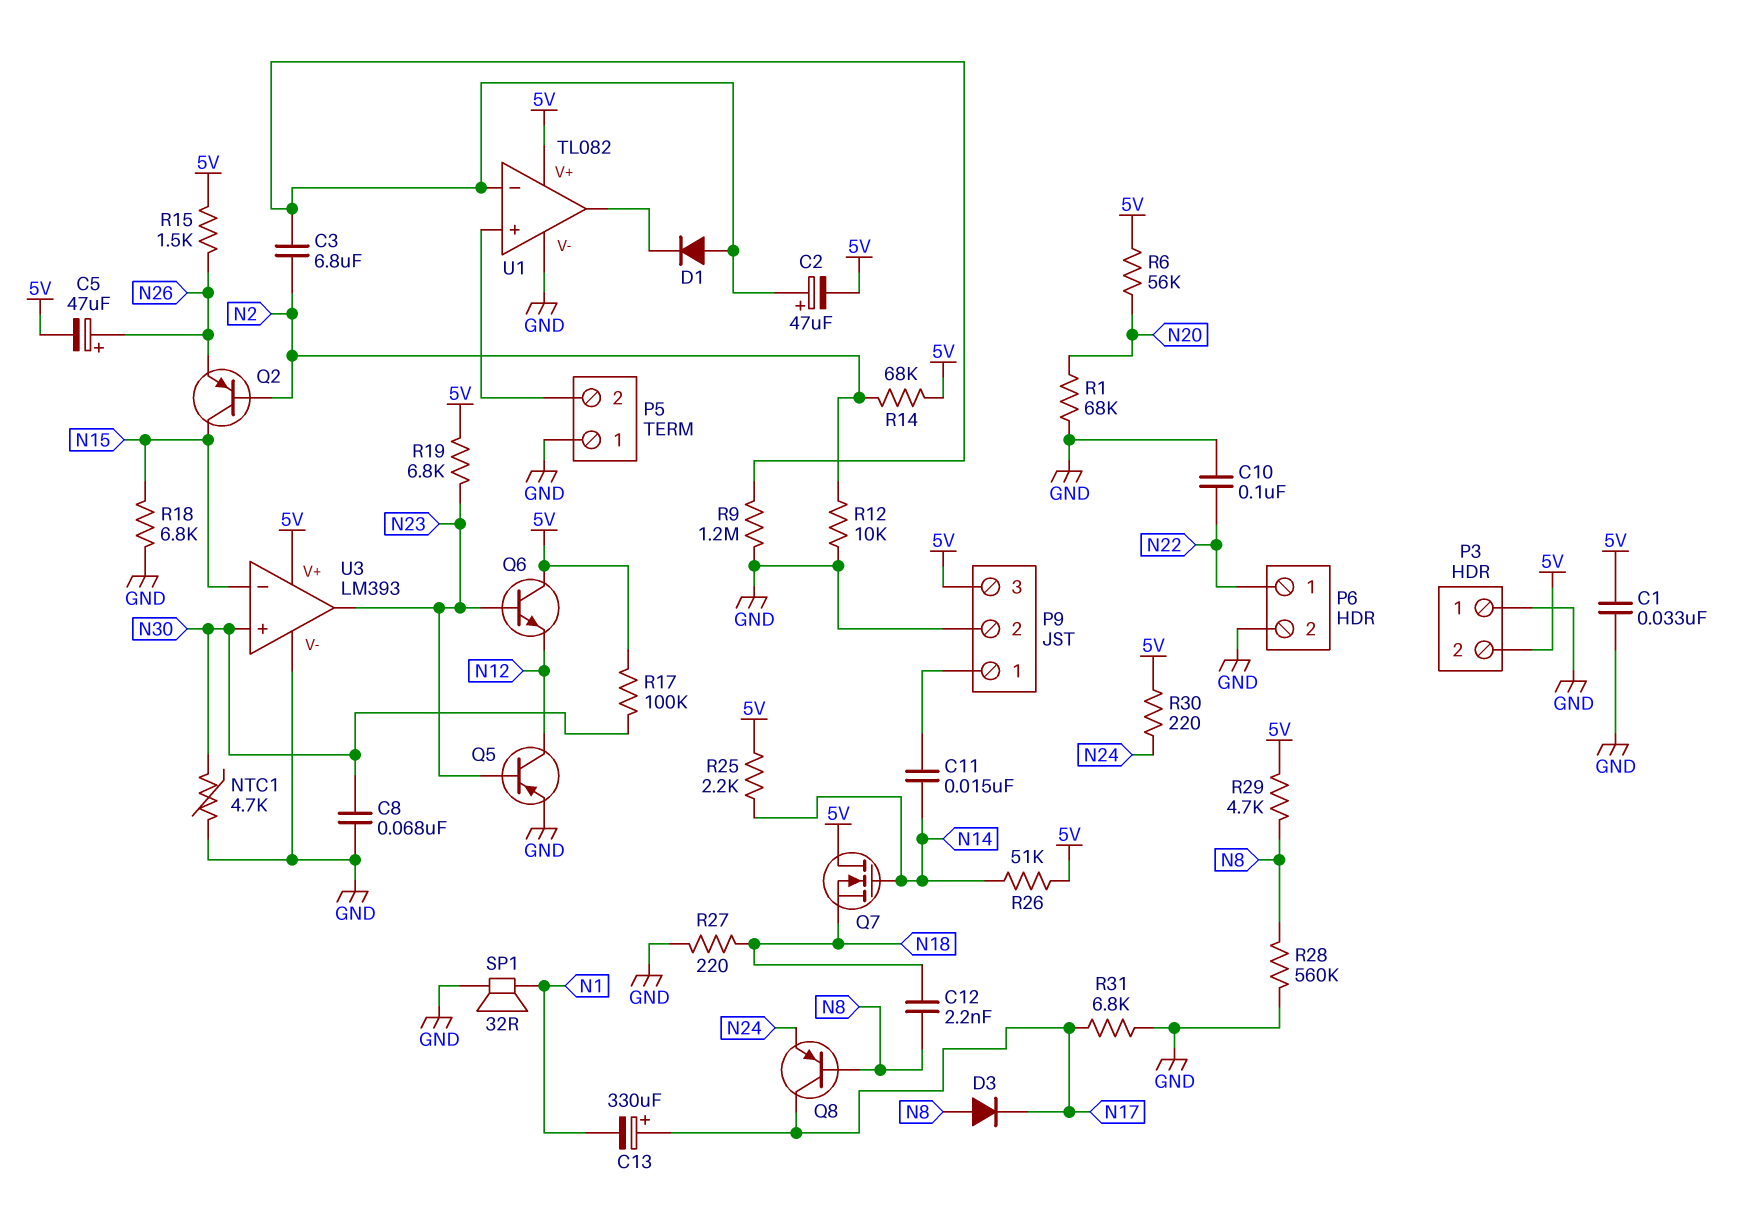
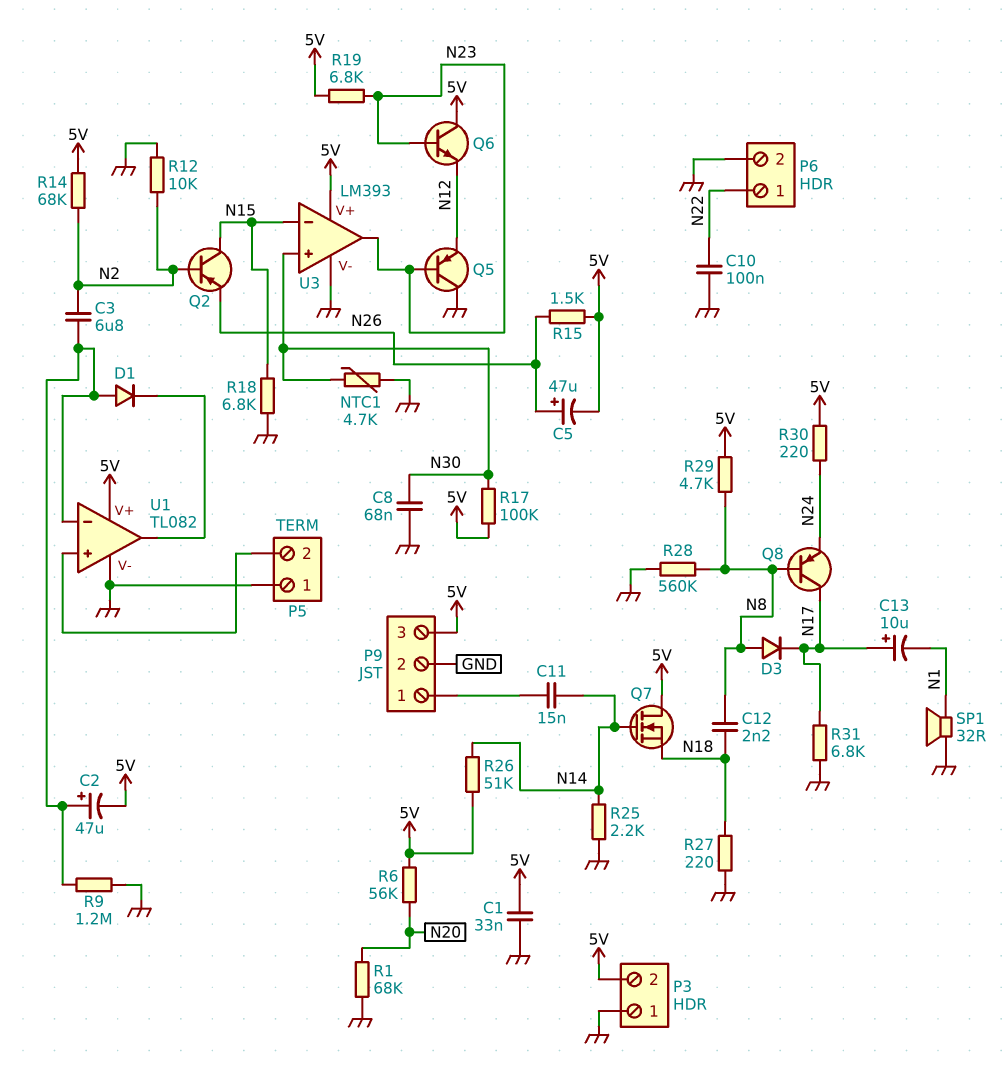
C13: 330uF (plus N17, minus N1) -> 10uF (plus N17, minus N1)
Q5: PNP (B N23, C N12, E GND) -> PNP (B N23, C GND, E N12)
R25: 2.2k (5V, N14) -> 2.2k (GND, N14)

